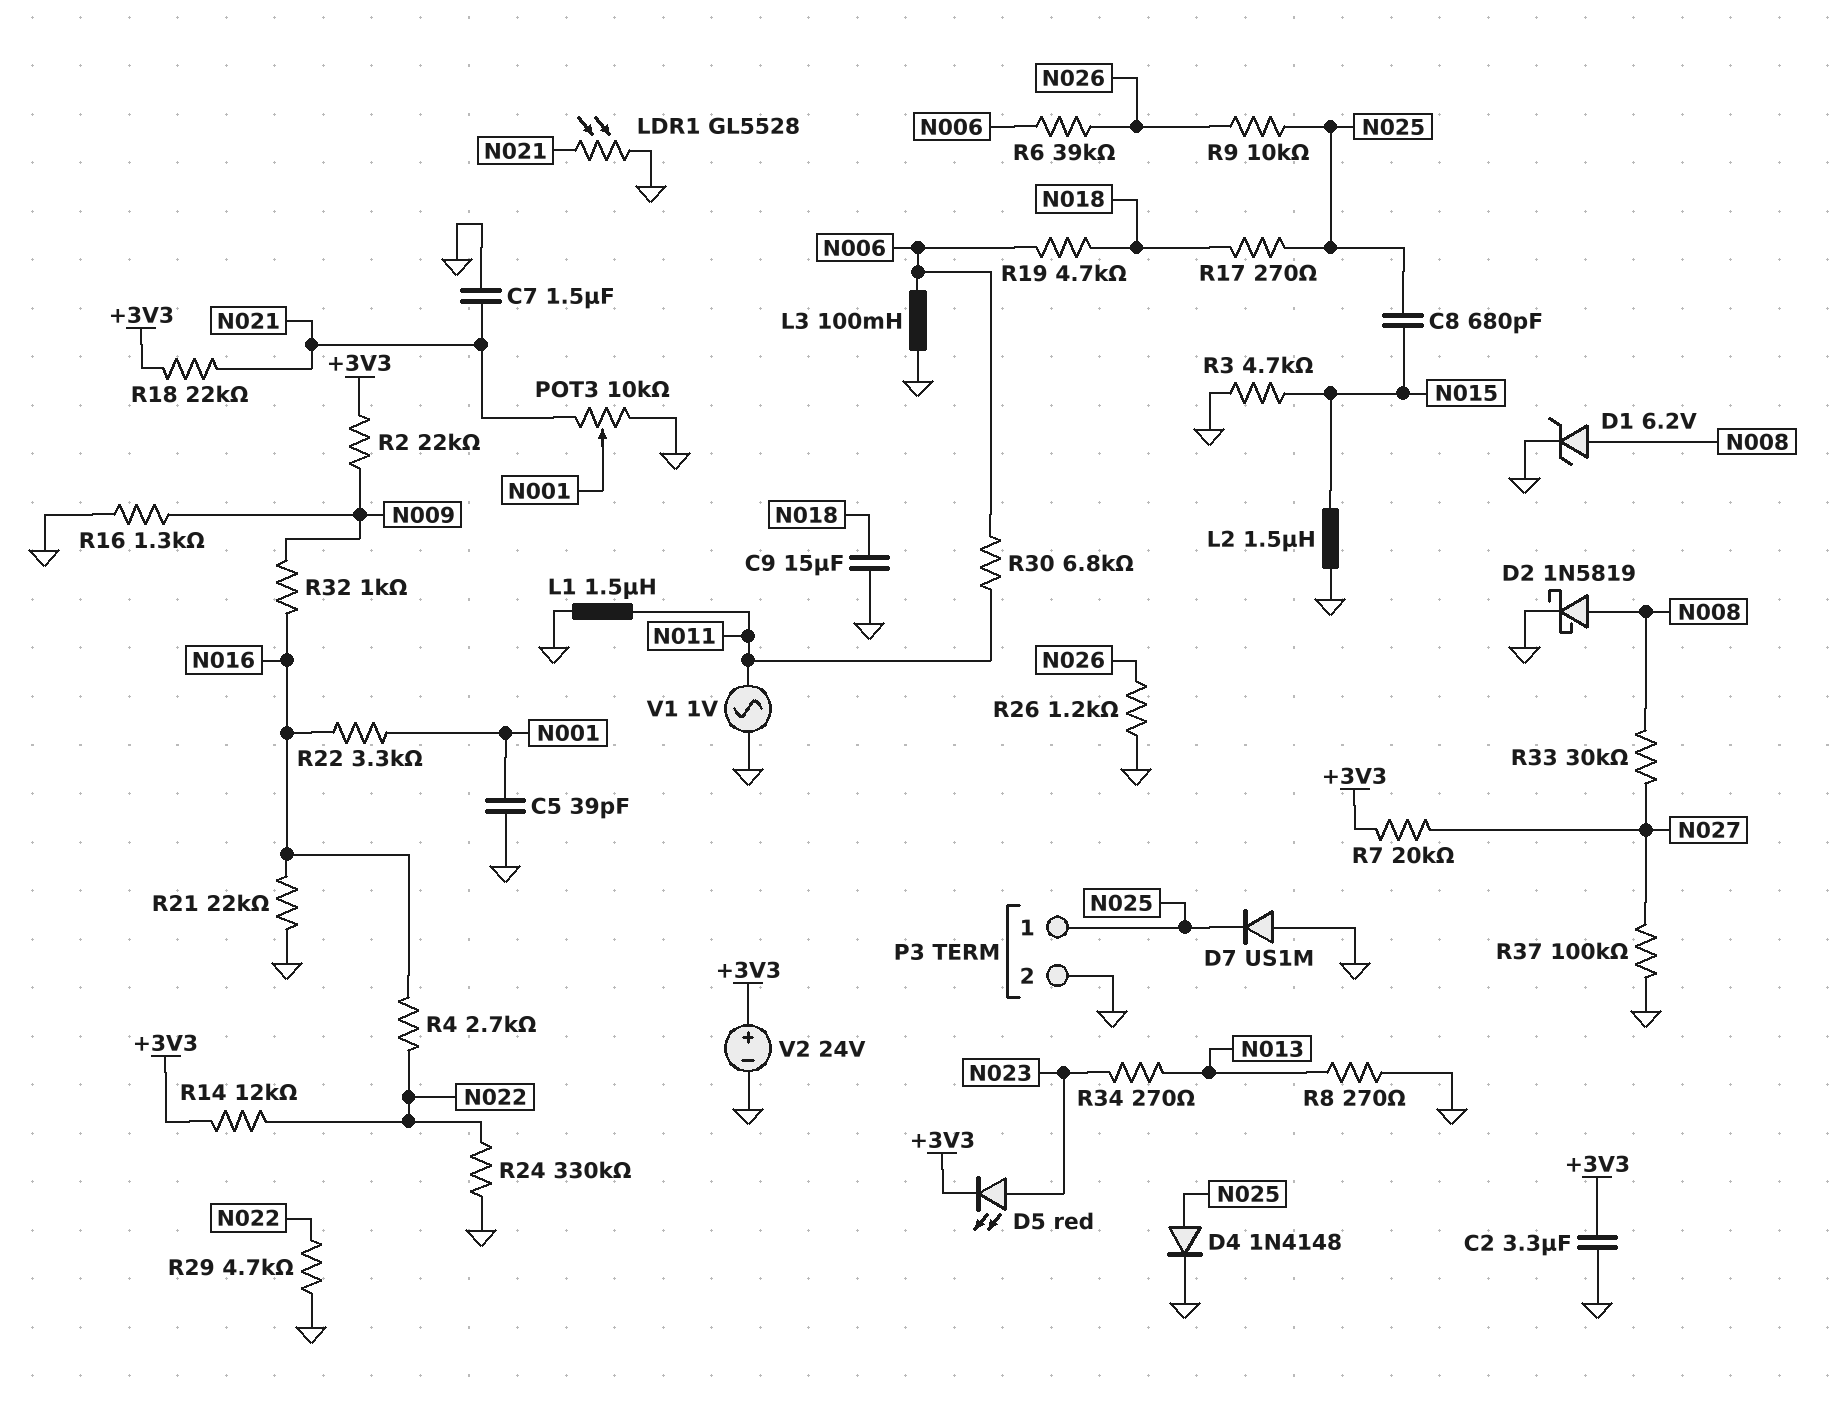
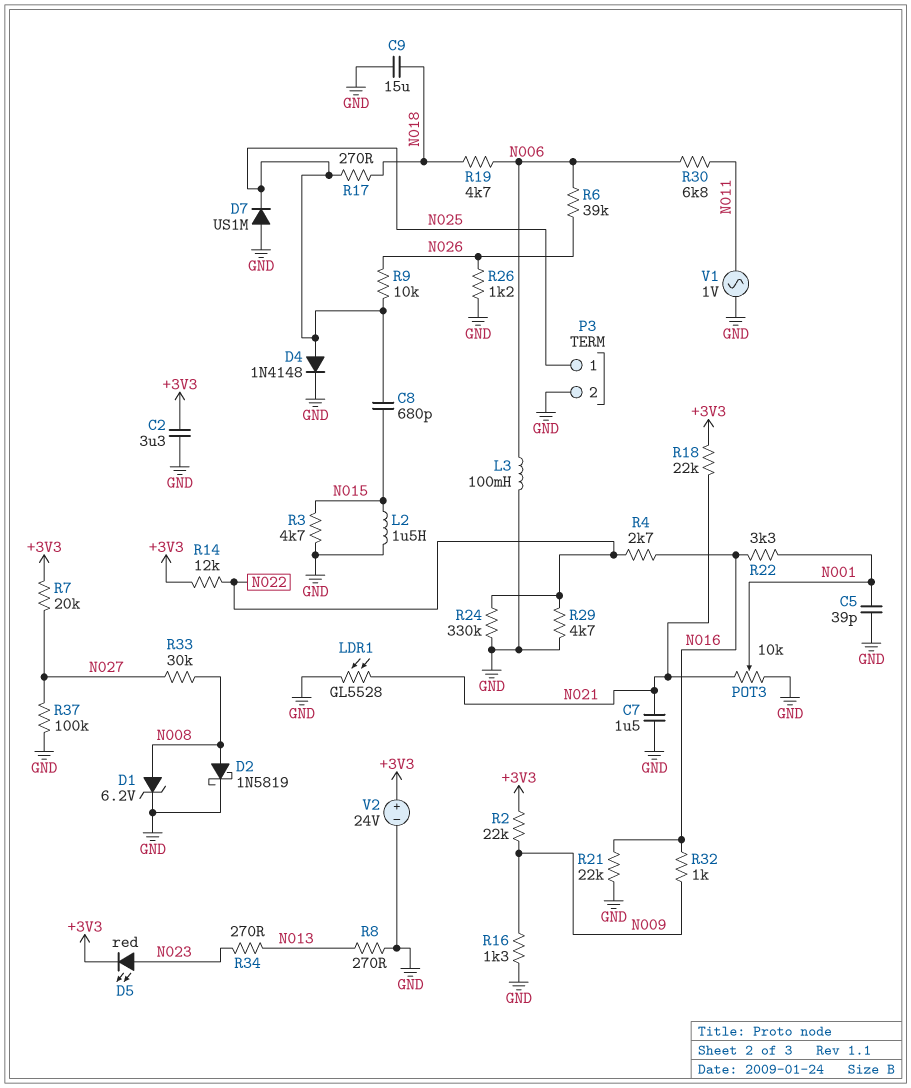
L1: 1.5uH (GND, N011) -> none

